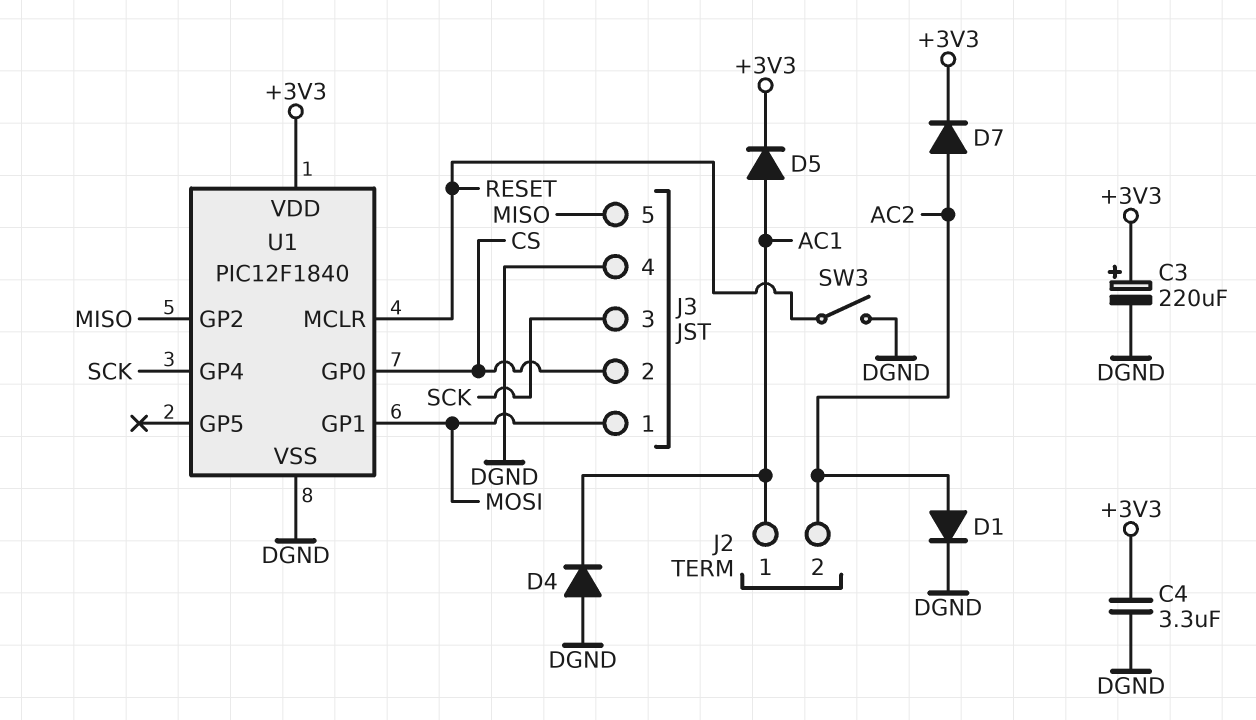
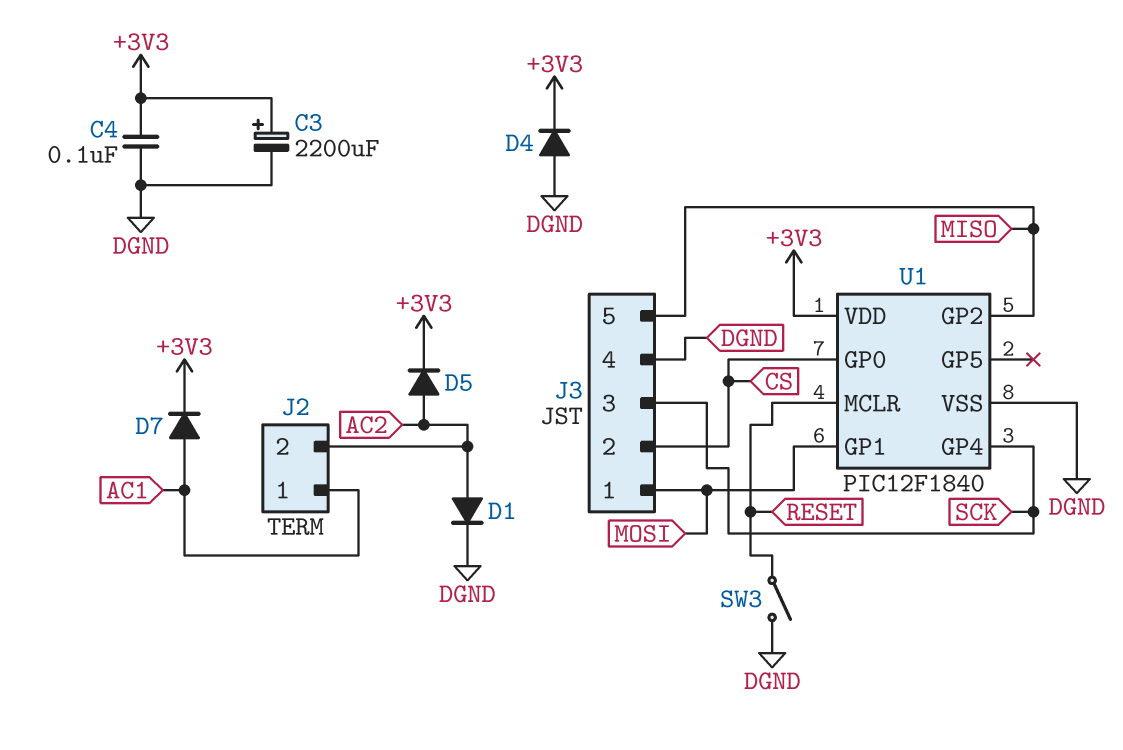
C3: 220uF (plus +3V3, minus DGND) -> 2200uF (plus +3V3, minus DGND)
C4: 3.3uF (+3V3, DGND) -> 100nF (+3V3, DGND)
D4: diode (A DGND, K AC1) -> diode (A DGND, K +3V3)
D5: diode (A AC1, K +3V3) -> diode (A AC2, K +3V3)
D7: diode (A AC2, K +3V3) -> diode (A AC1, K +3V3)

